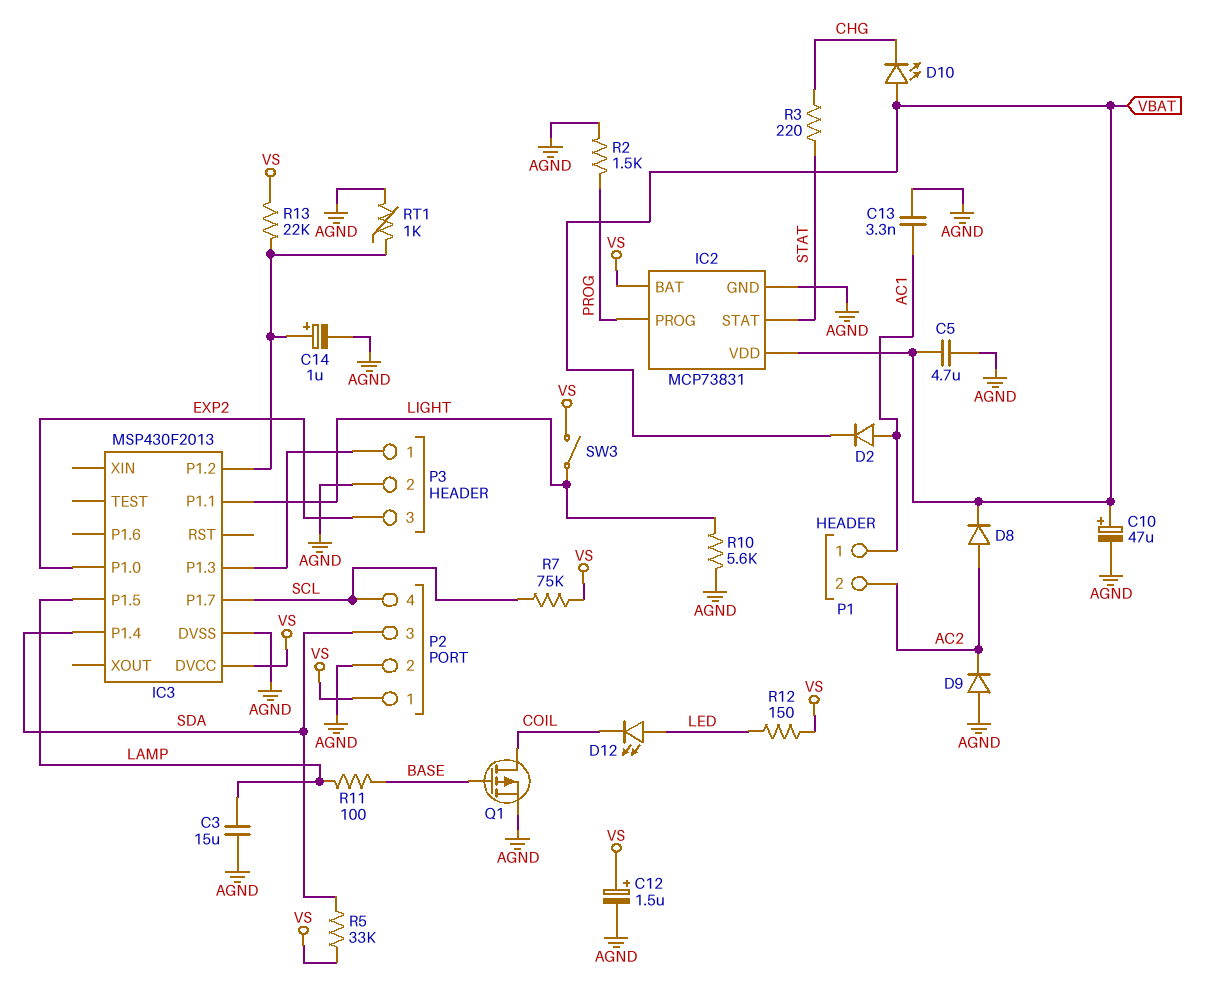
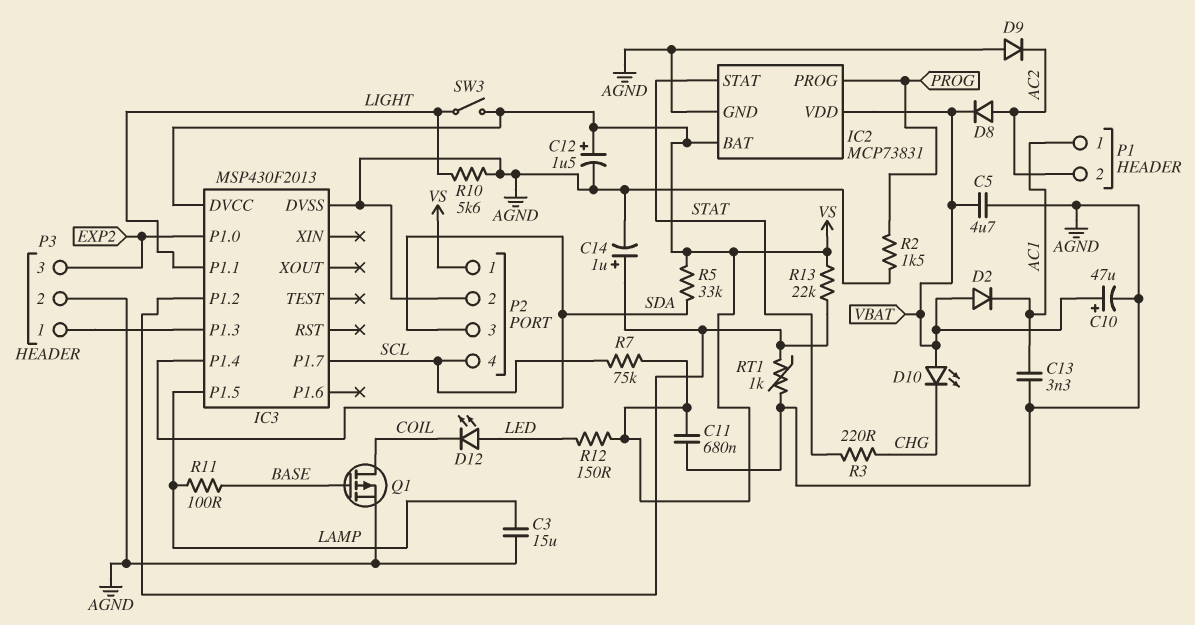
C11: none -> 680nF (AGND, VS)
D2: diode (A AC1, K VBAT) -> diode (A VBAT, K AC1)

